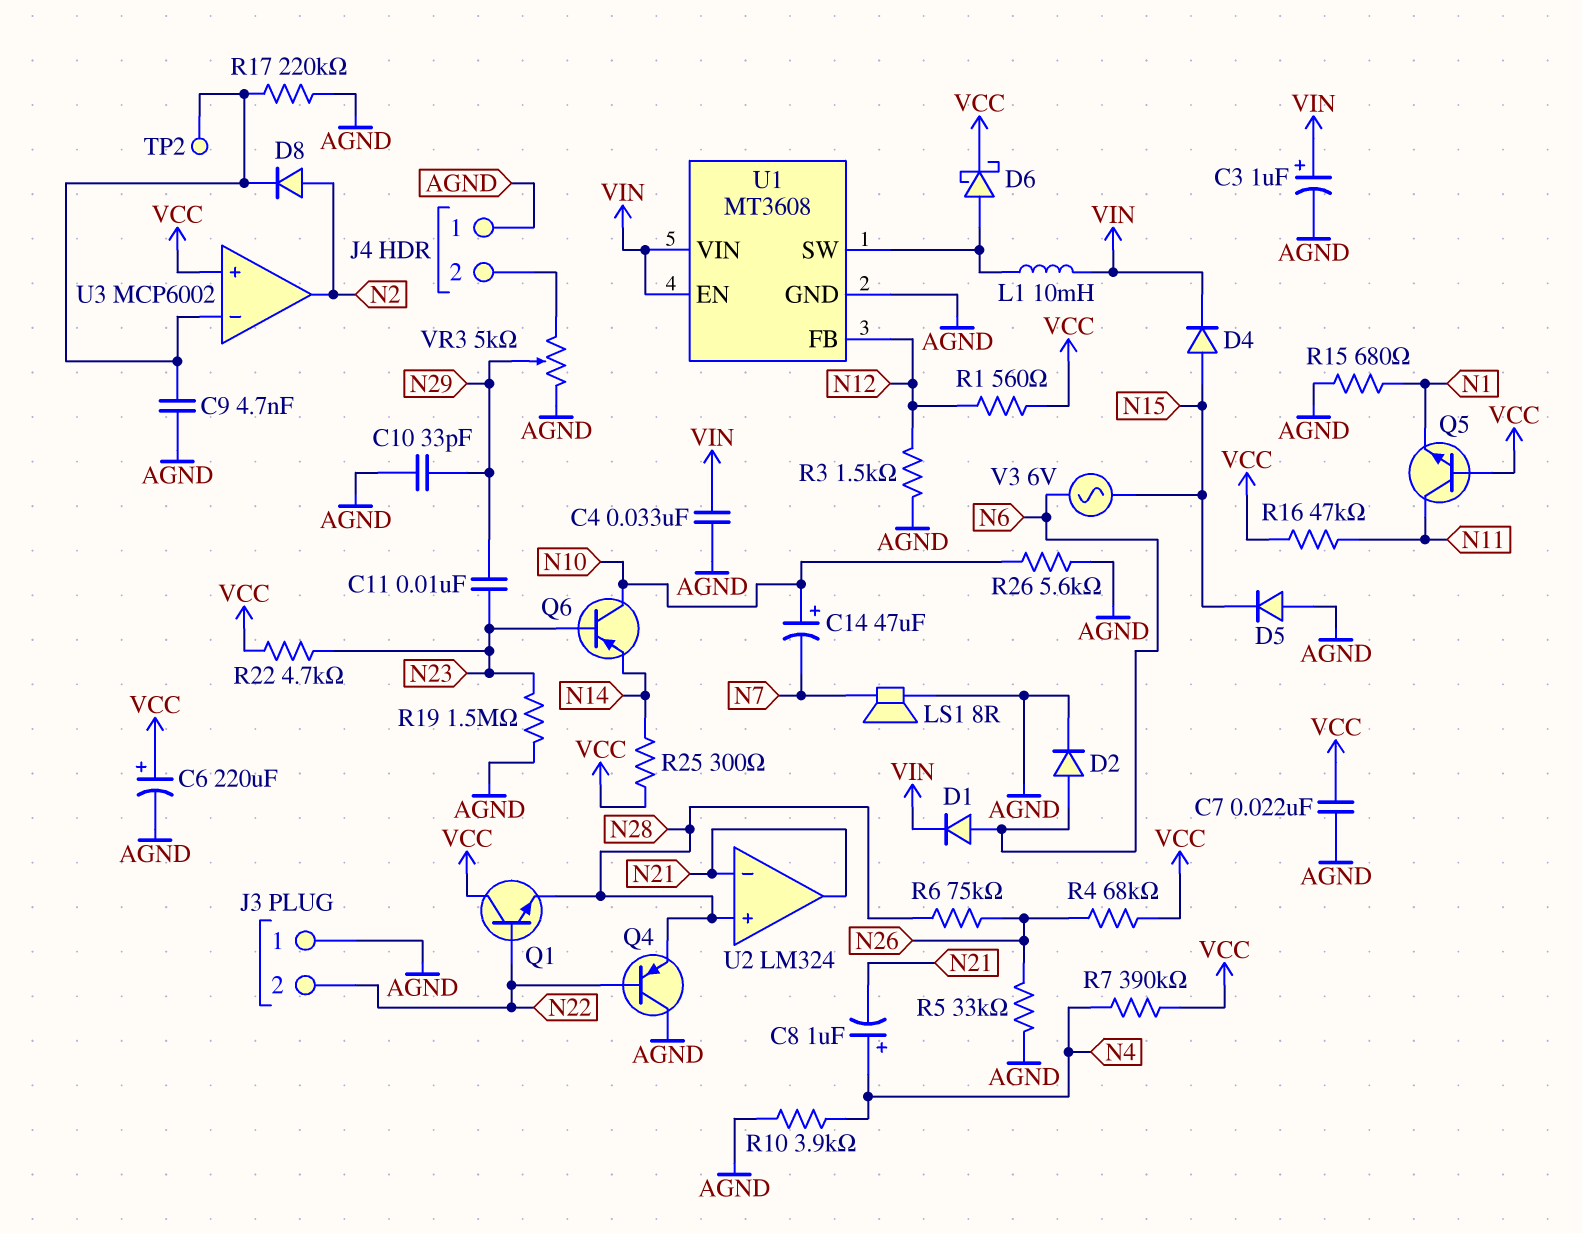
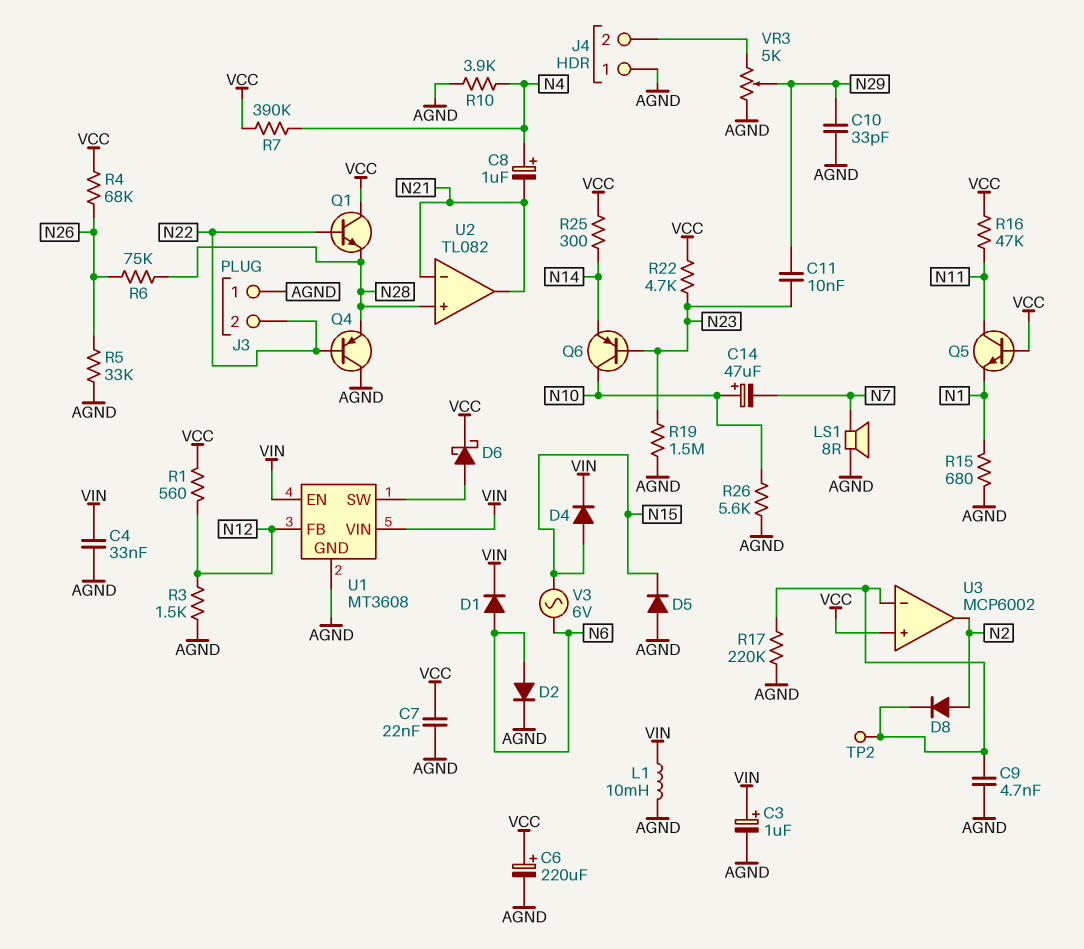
L1: 10mH (U1/SW, VIN) -> 10mH (AGND, VIN)
U2: LM324 -> TL082

